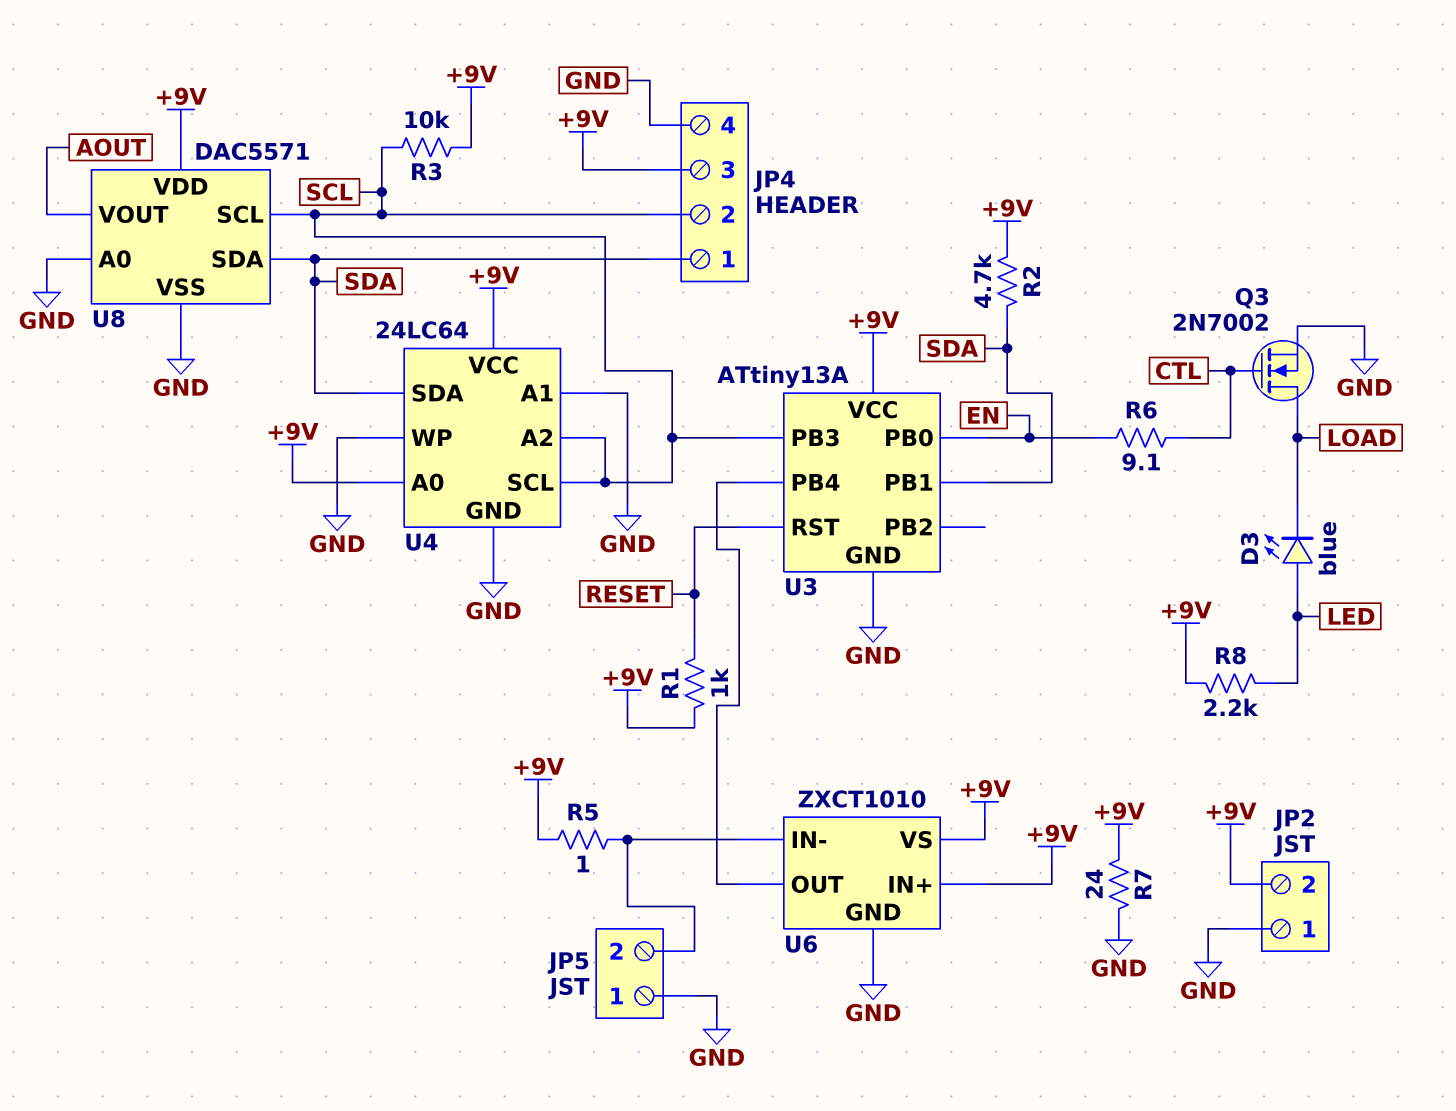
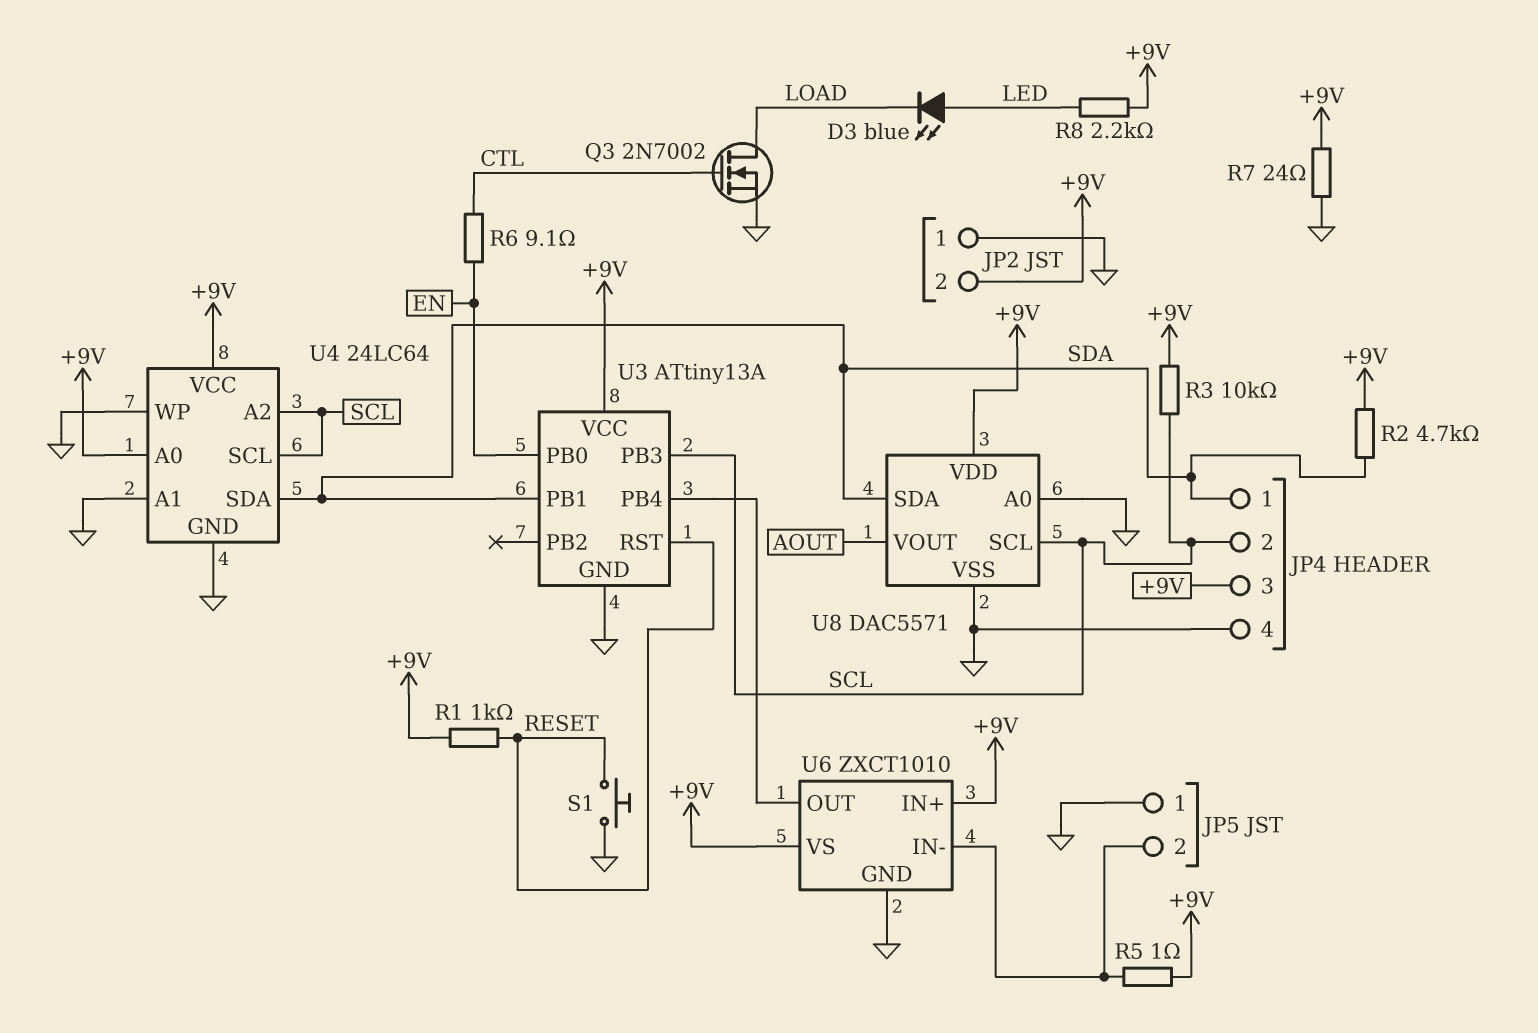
S1: none -> button (GND, RESET)

